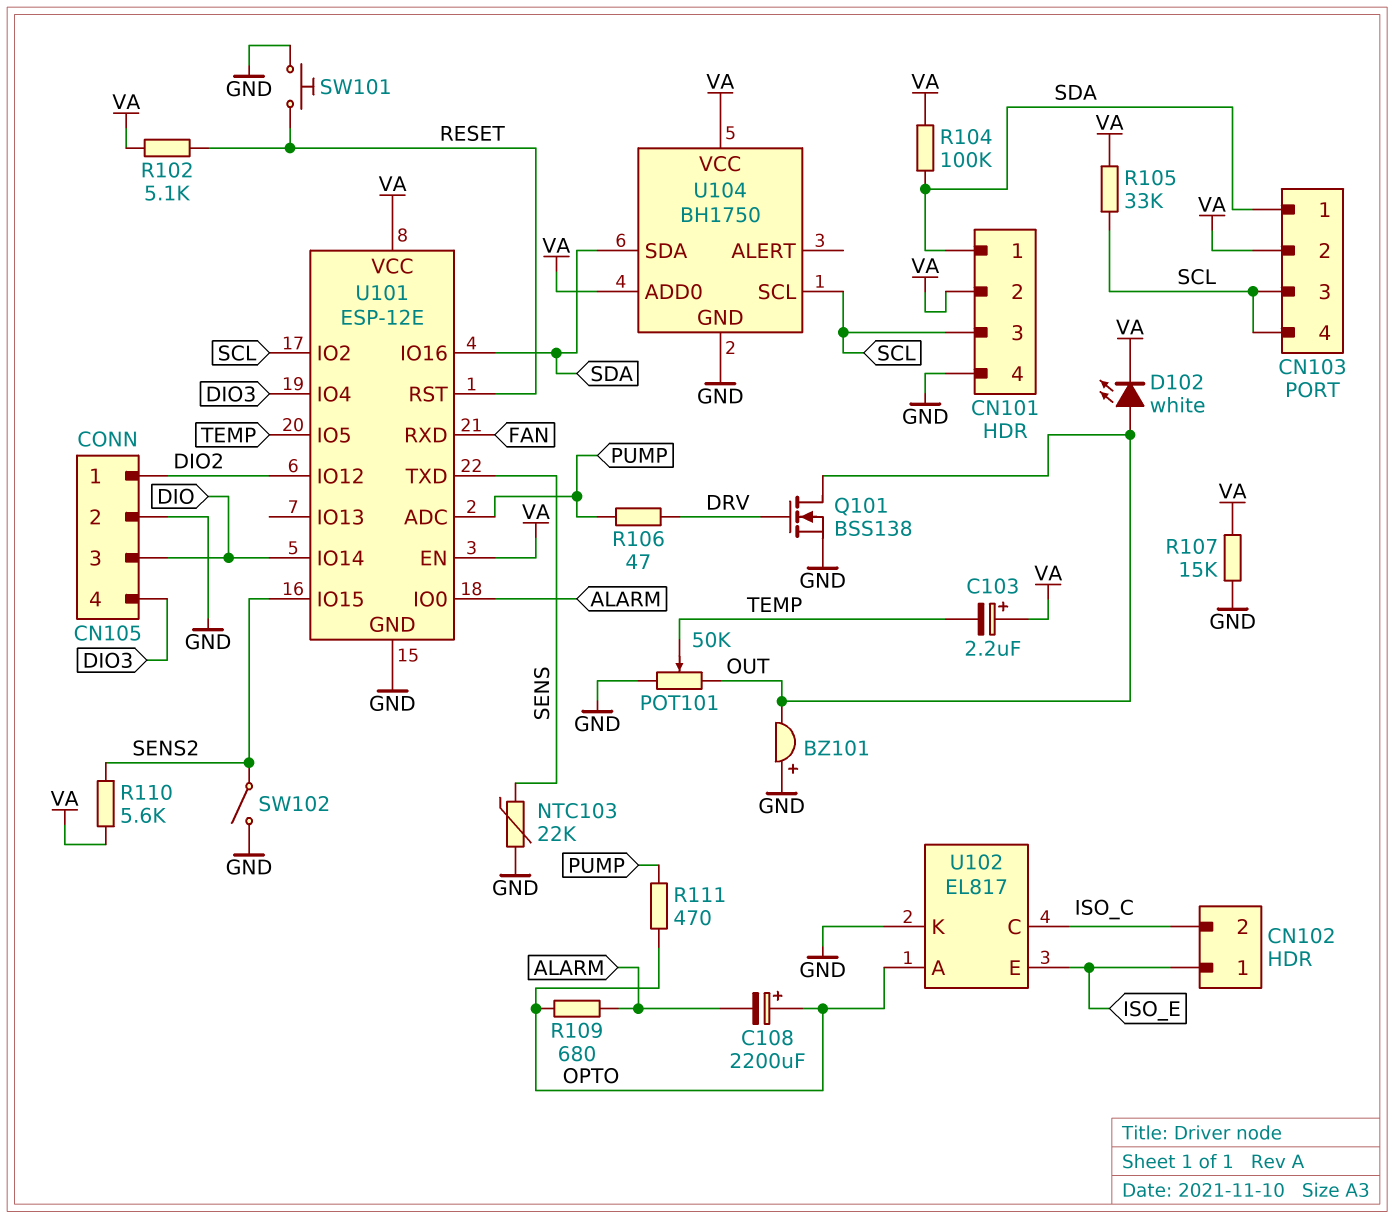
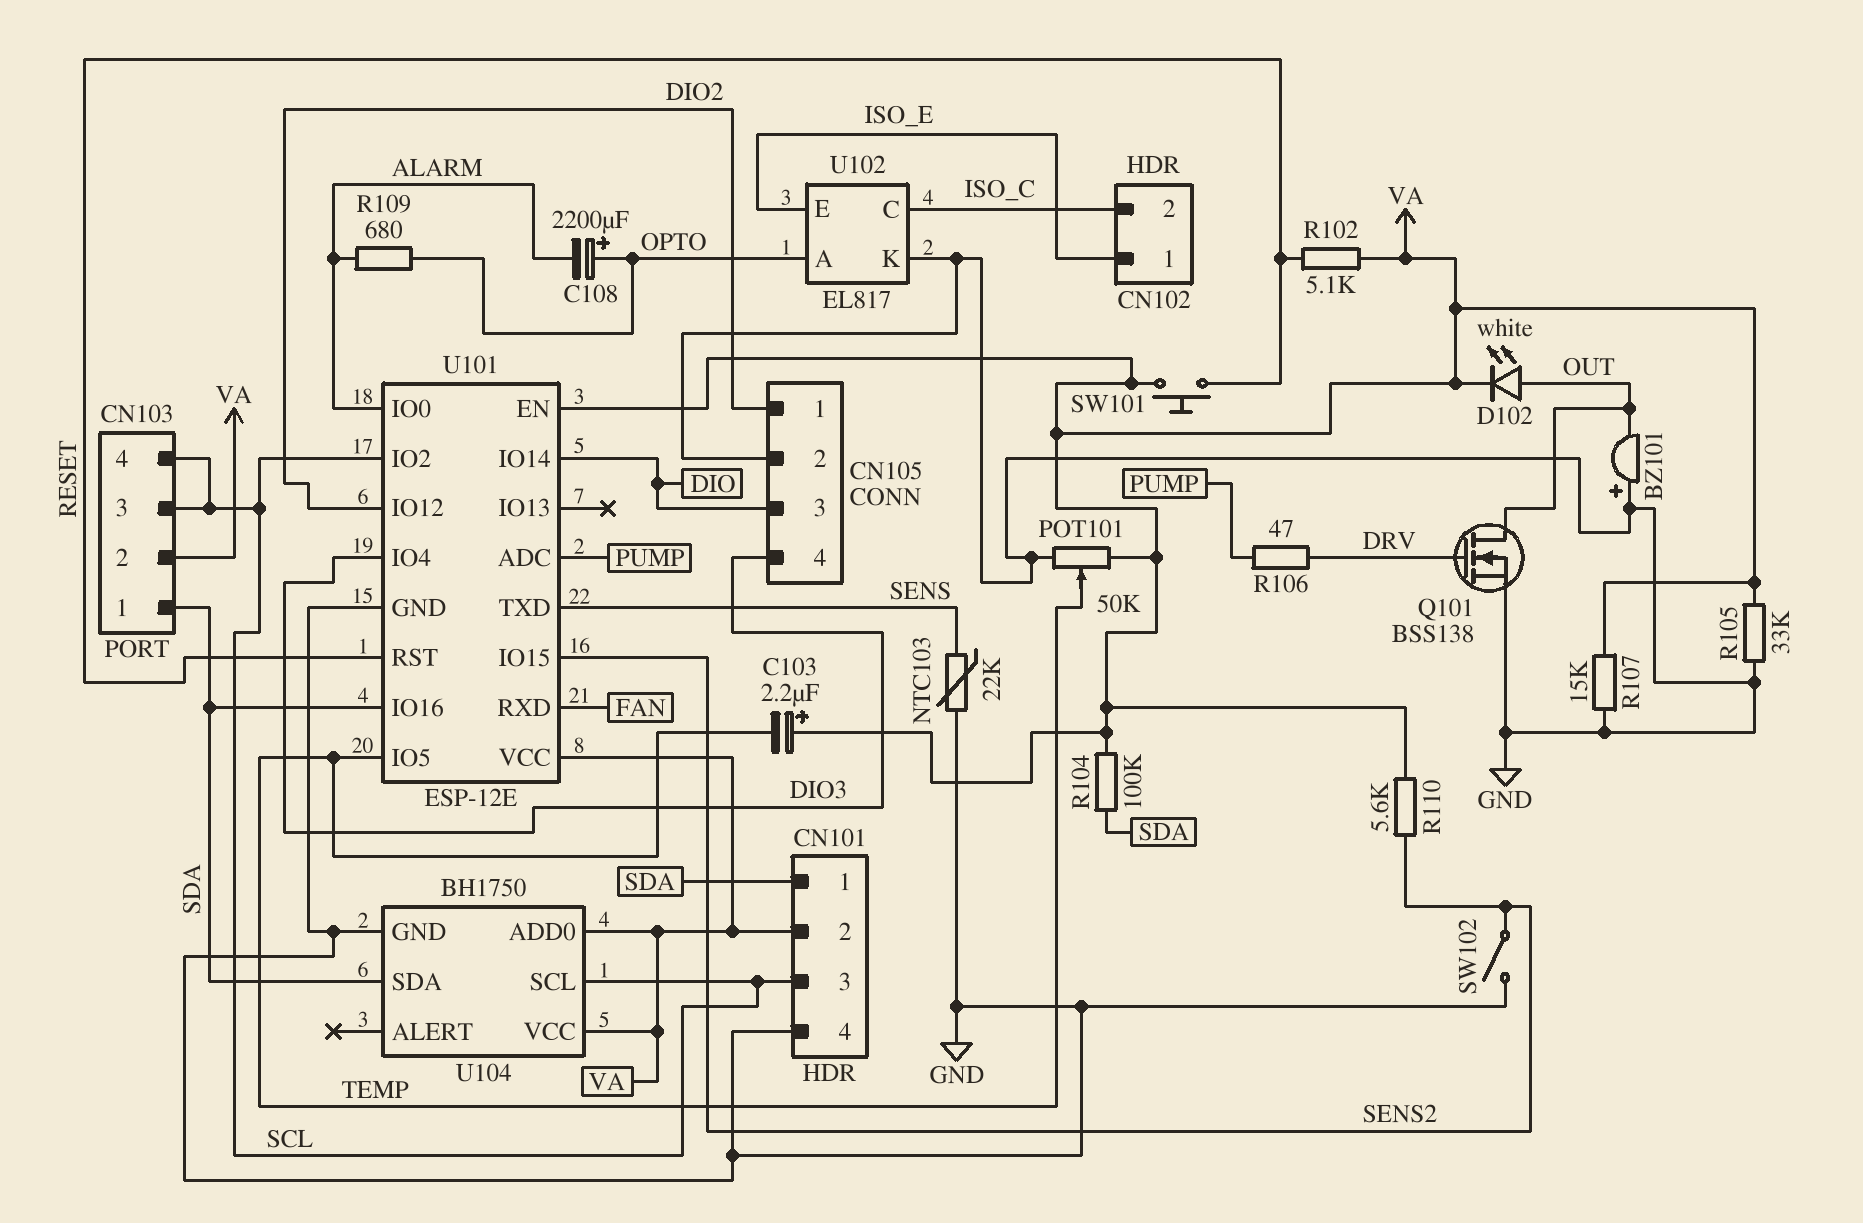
POT101: 50k (GND, OUT, wiper TEMP) -> 50k (GND, VA, wiper TEMP)
R105: 33k (SCL, VA) -> 33k (GND, VA)
R111: 470 (OPTO, PUMP) -> none
SW101: button (GND, RESET) -> button (RESET, VA)

